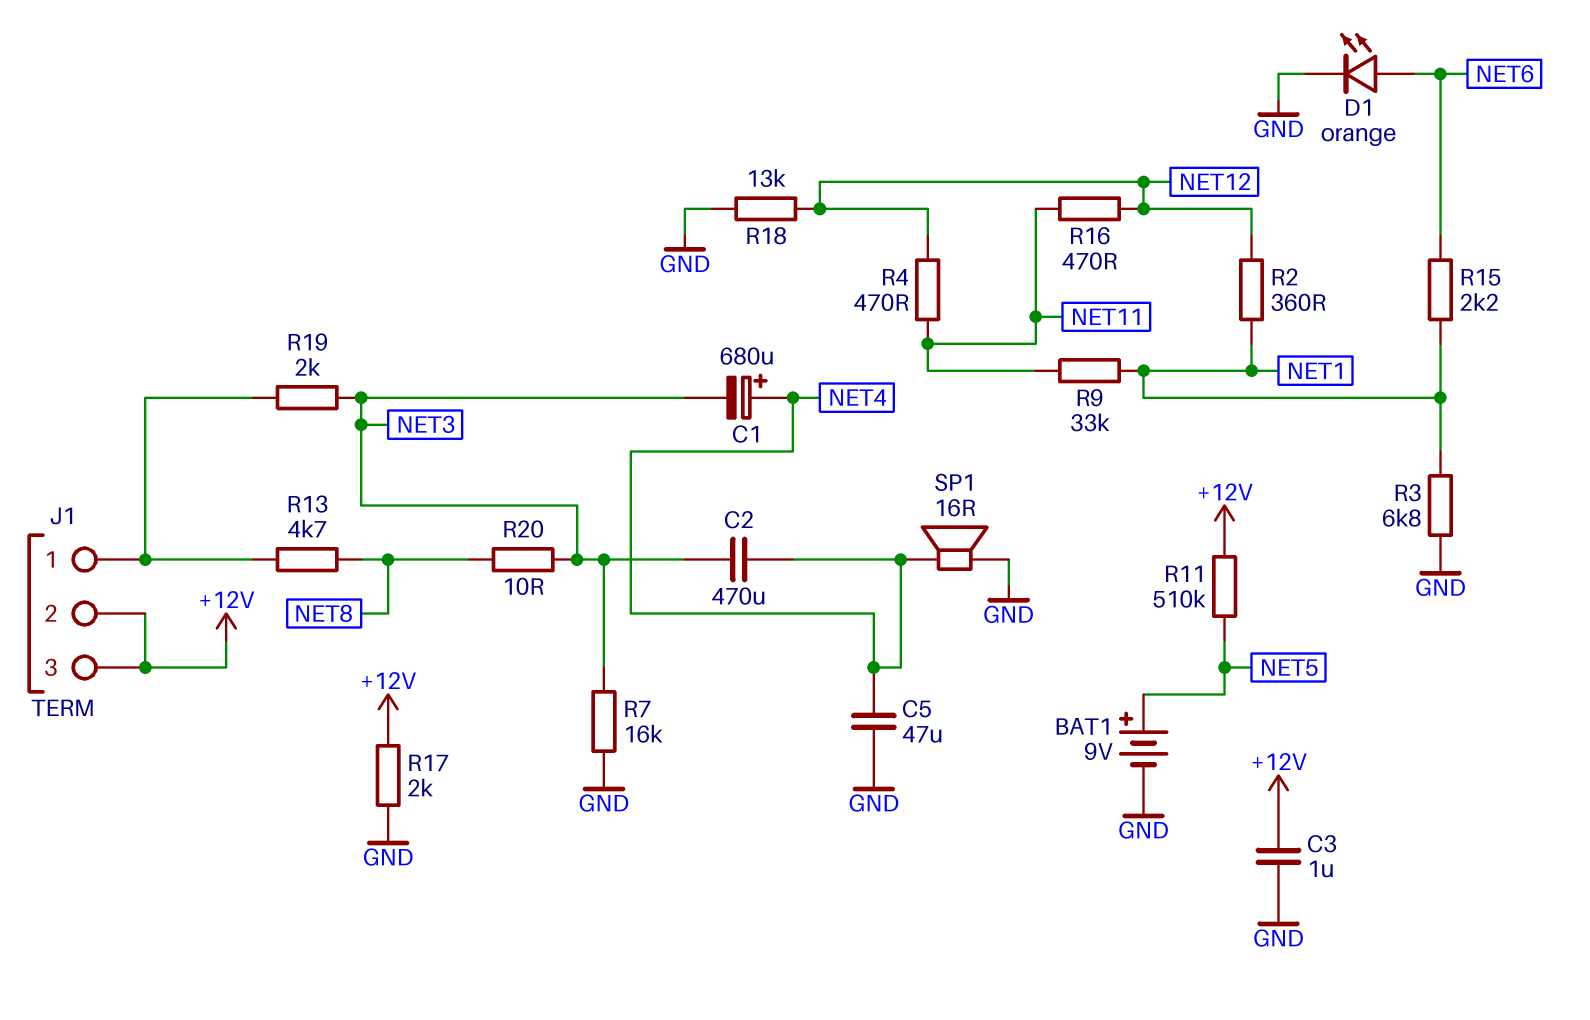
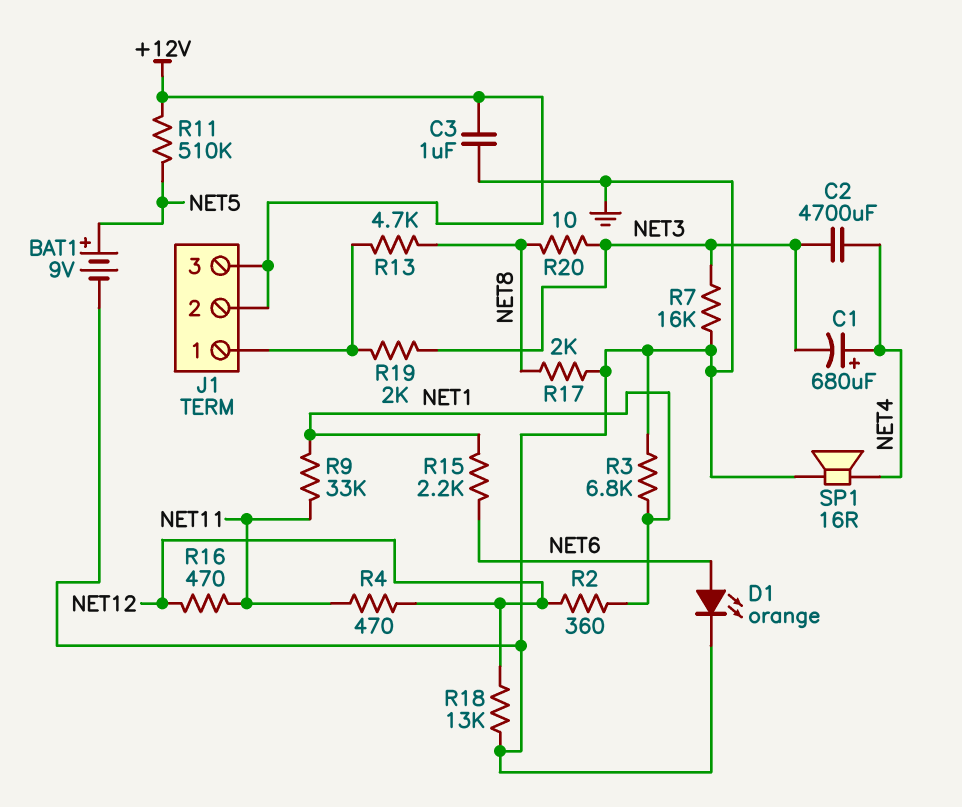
C2: 470uF (NET3, NET4) -> 4700uF (NET3, NET4)
C5: 47uF (GND, NET4) -> none
R17: 2k (+12V, GND) -> 2k (GND, NET8)

